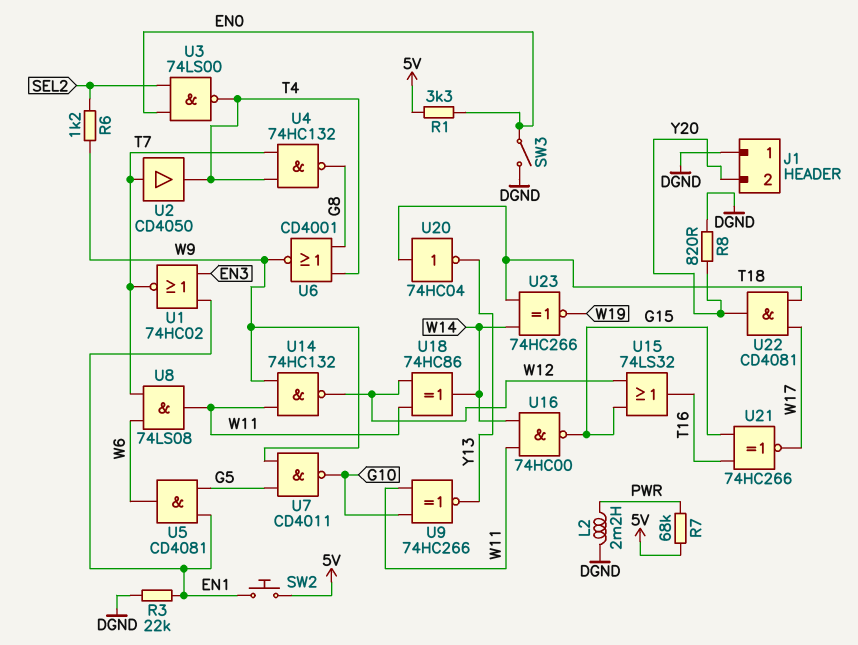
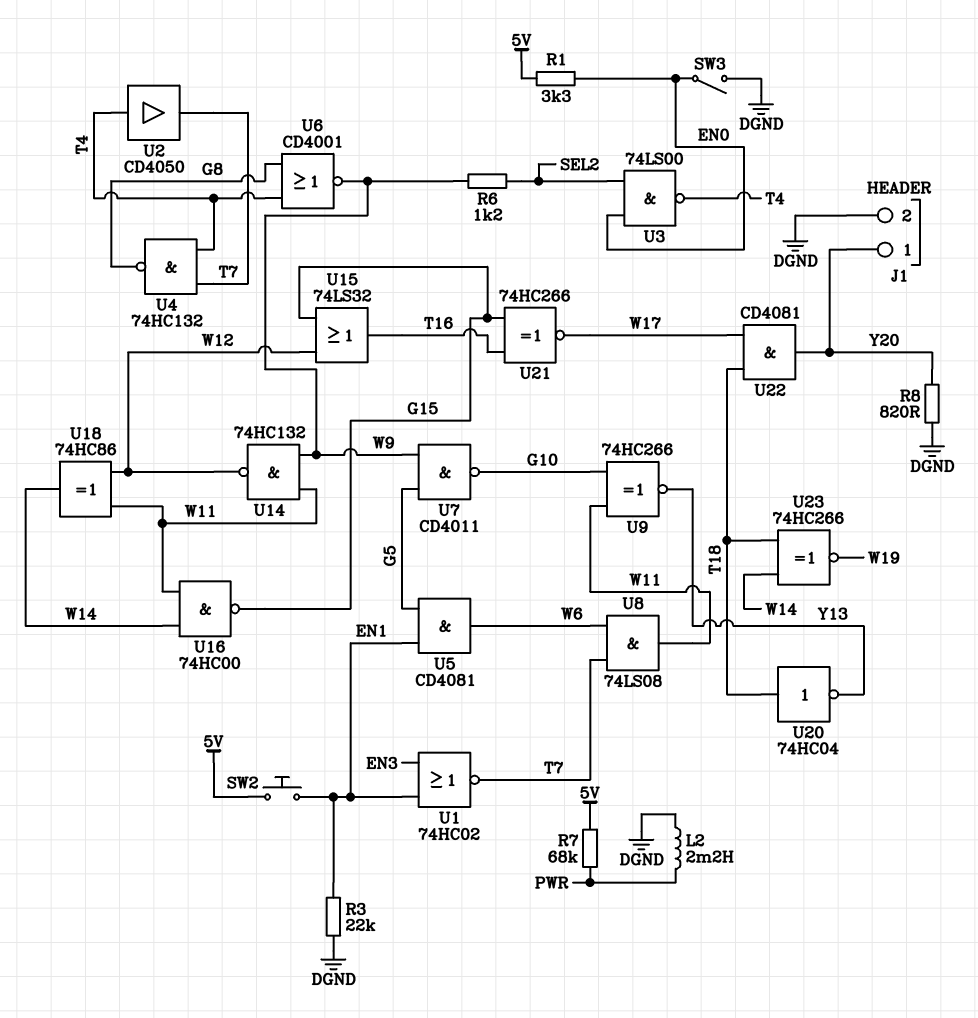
J1 pin 1: DGND -> Y20
J1 pin 2: Y20 -> DGND
U2: buffer CD4050 (in T7, out T4) -> buffer CD4050 (in T4, out T7)

